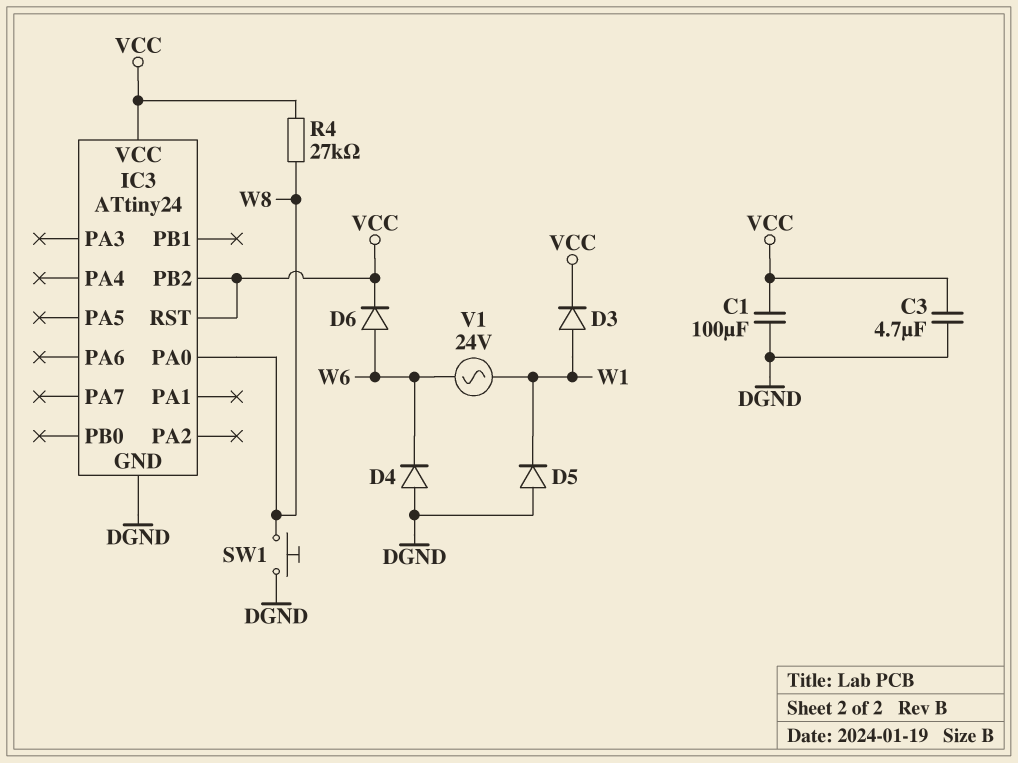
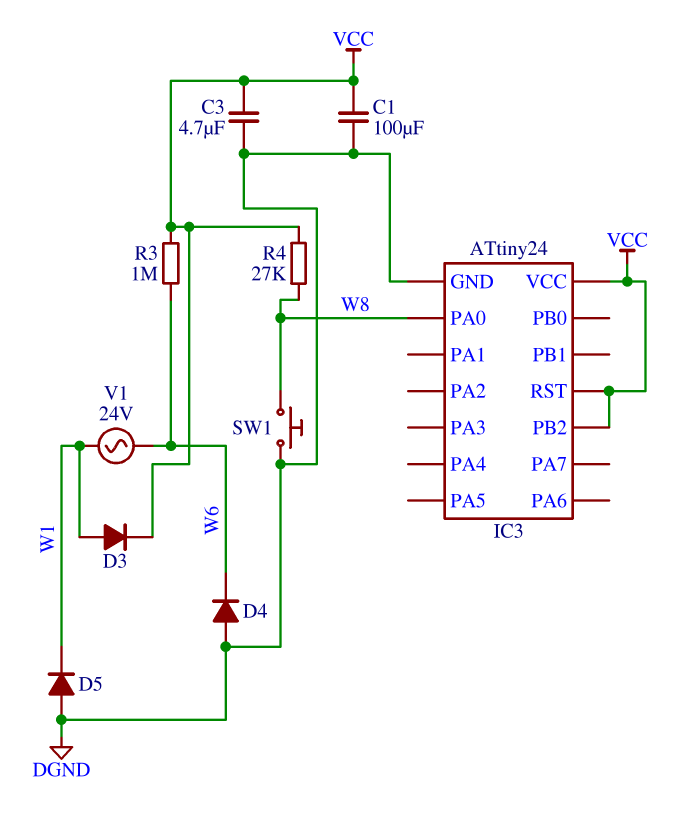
D6: diode (A W6, K VCC) -> none
R3: none -> 1M (VCC, W6)

